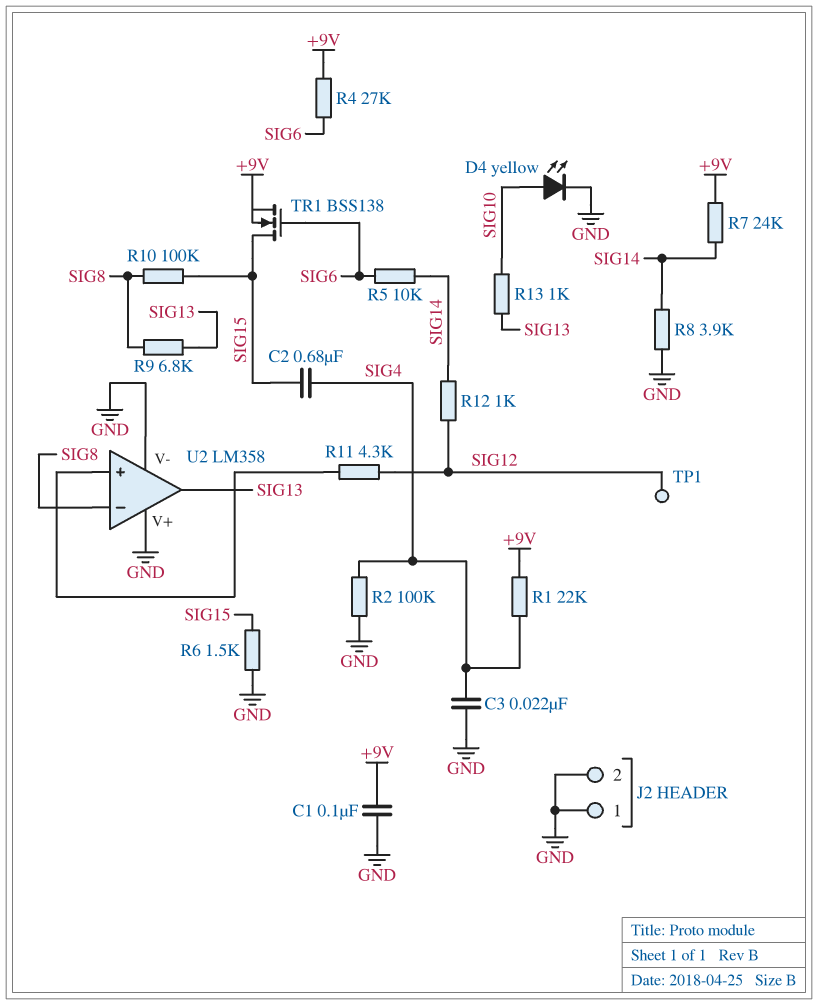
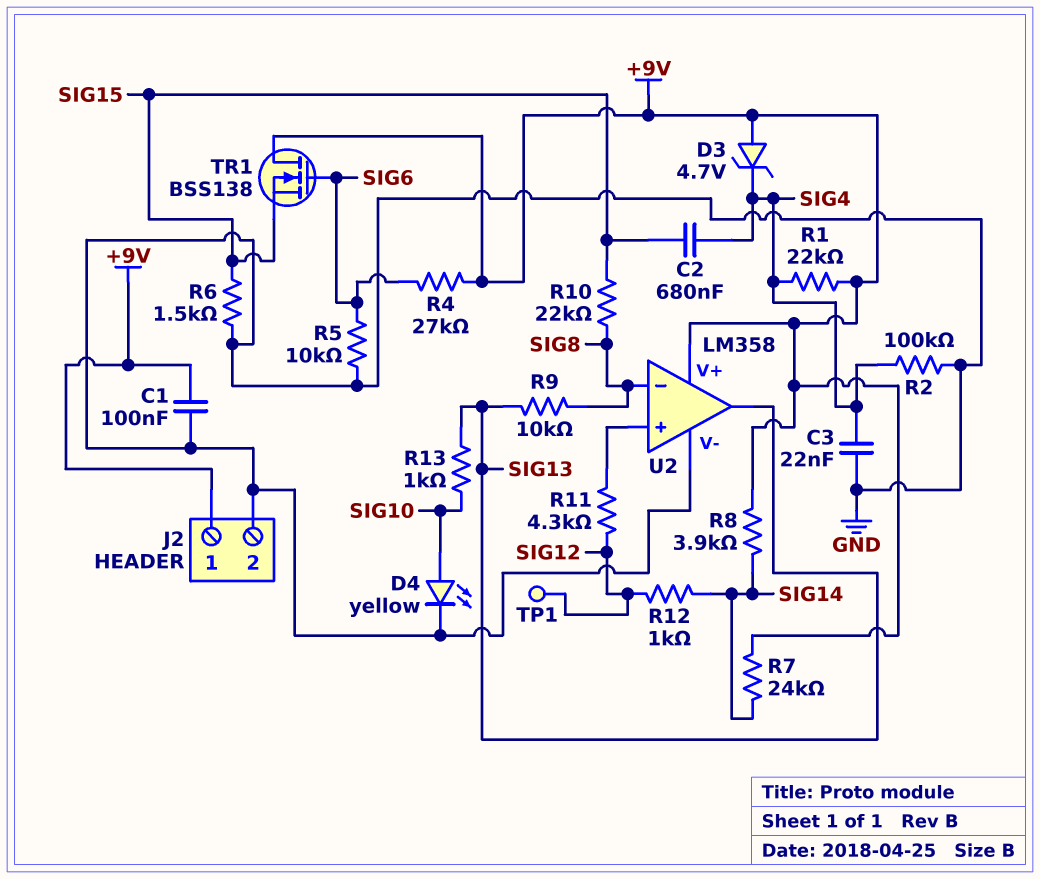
D3: none -> zener 4.7V (A +9V, K SIG4)
J2 pin 1: GND -> +9V
R5: 10k (SIG6, SIG14) -> 10k (GND, SIG6)
R8: 3.9k (GND, SIG14) -> 3.9k (+9V, SIG14)
R9: 6.8k (SIG8, SIG13) -> 10k (SIG8, SIG13)
R10: 100k (SIG8, SIG15) -> 22k (SIG8, SIG15)
TR1: NMOS BSS138 (G SIG6, D SIG15, S +9V) -> NMOS BSS138 (G SIG6, D +9V, S SIG15)
U2 pin V+: GND -> +9V

